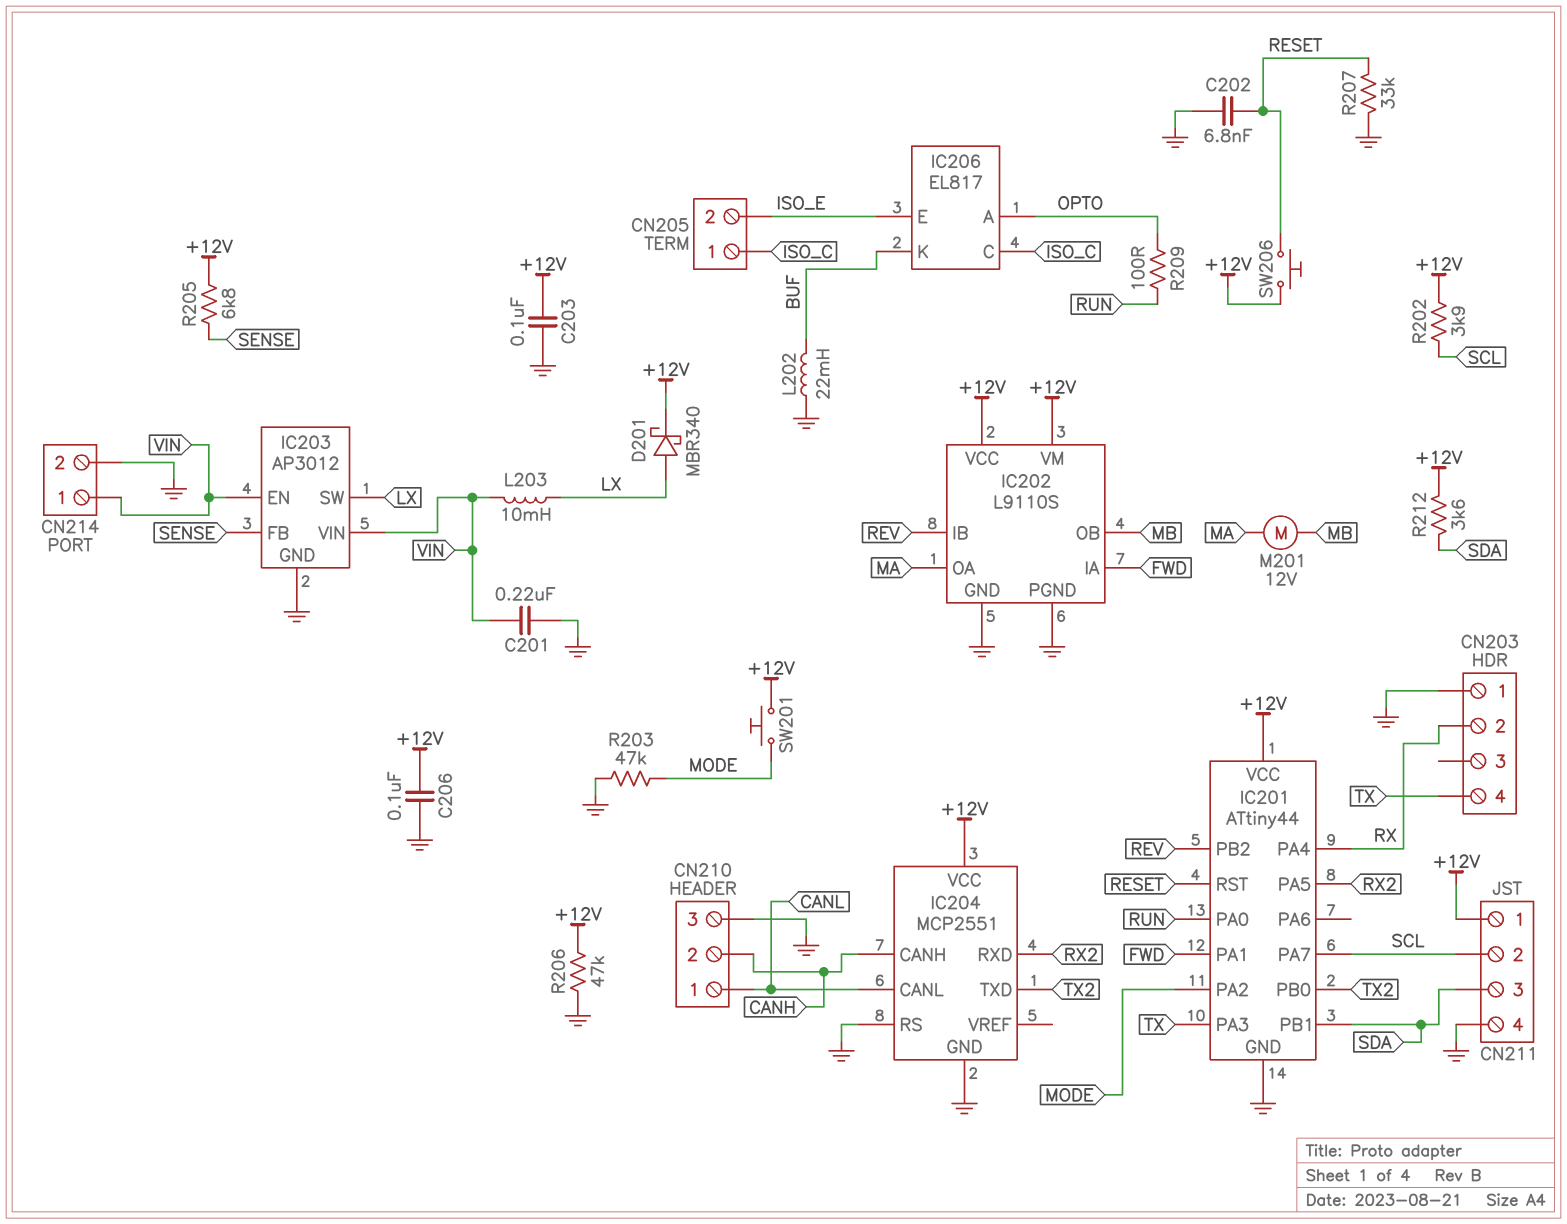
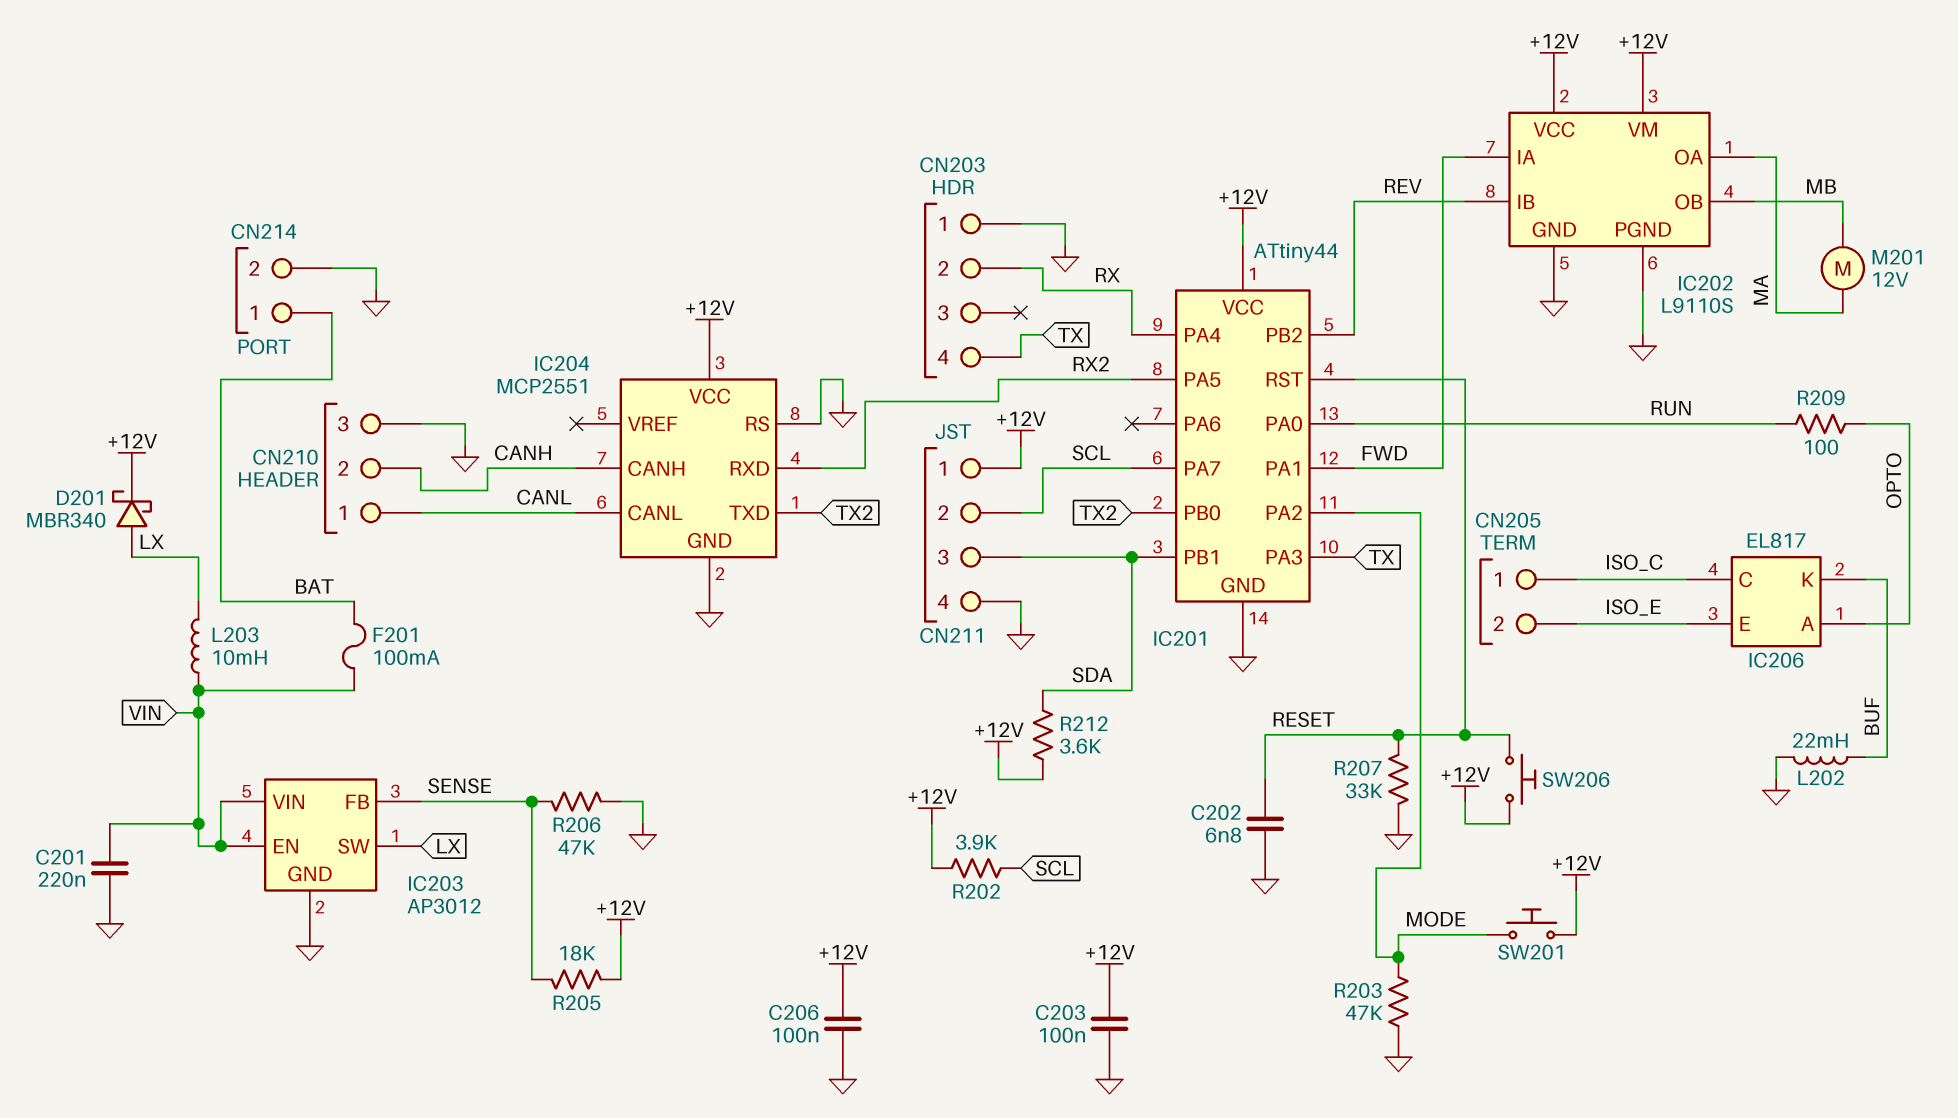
CN214 pin 1: VIN -> BAT
F201: none -> 100mA (BAT, VIN)
R205: 6.8k (+12V, SENSE) -> 18k (+12V, SENSE)
R206: 47k (+12V, GND) -> 47k (GND, SENSE)

